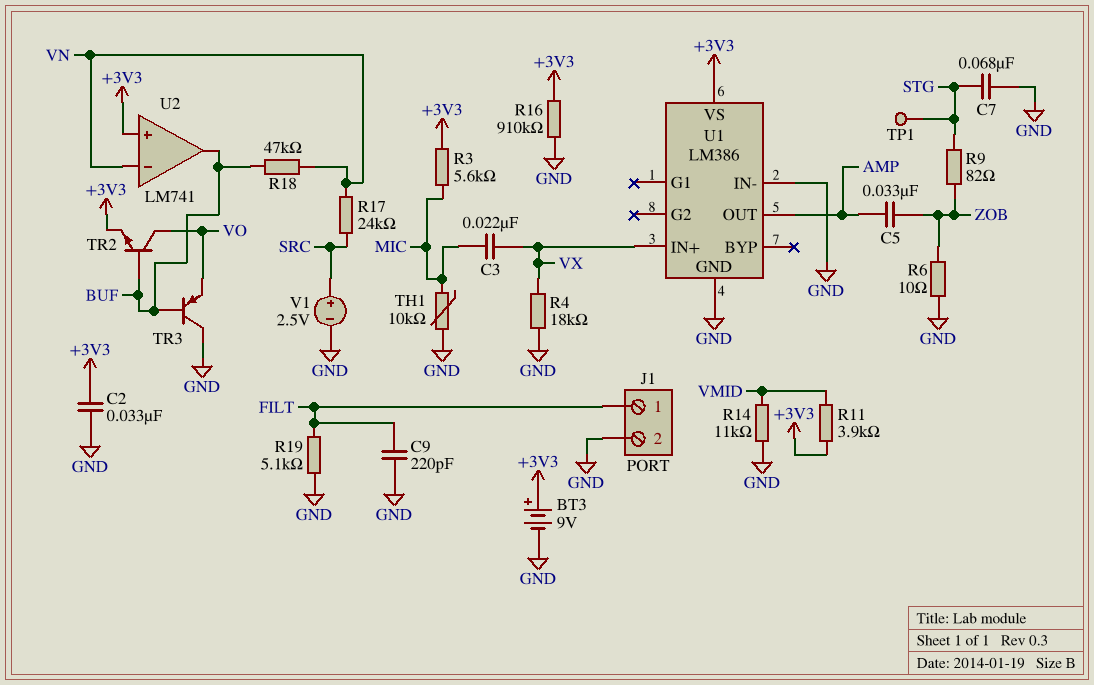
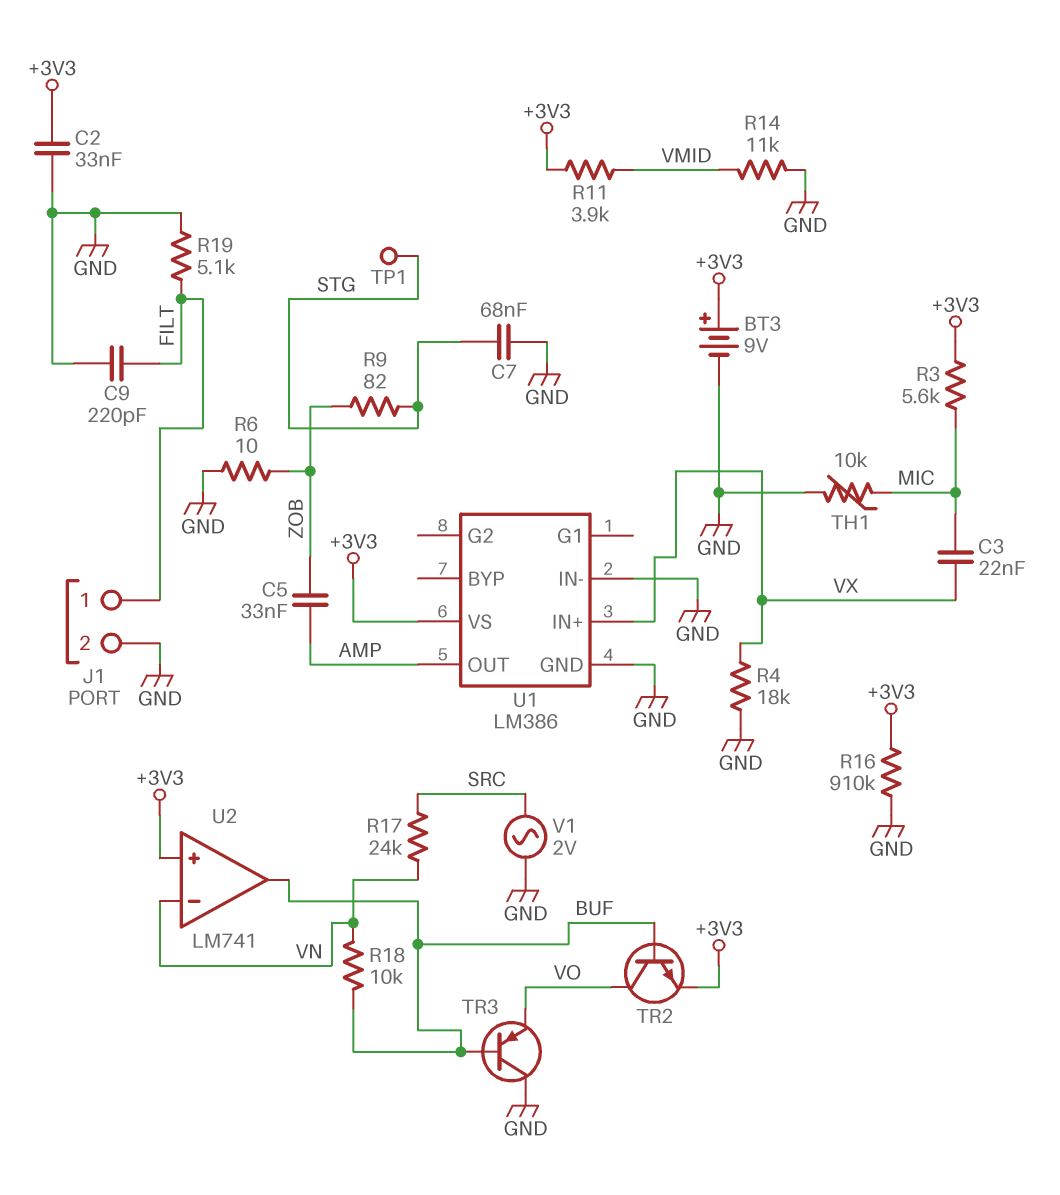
R18: 47k (BUF, VN) -> 10k (BUF, VN)
V1: 2.5V (plus SRC, minus GND) -> AC 2V (GND, SRC)

